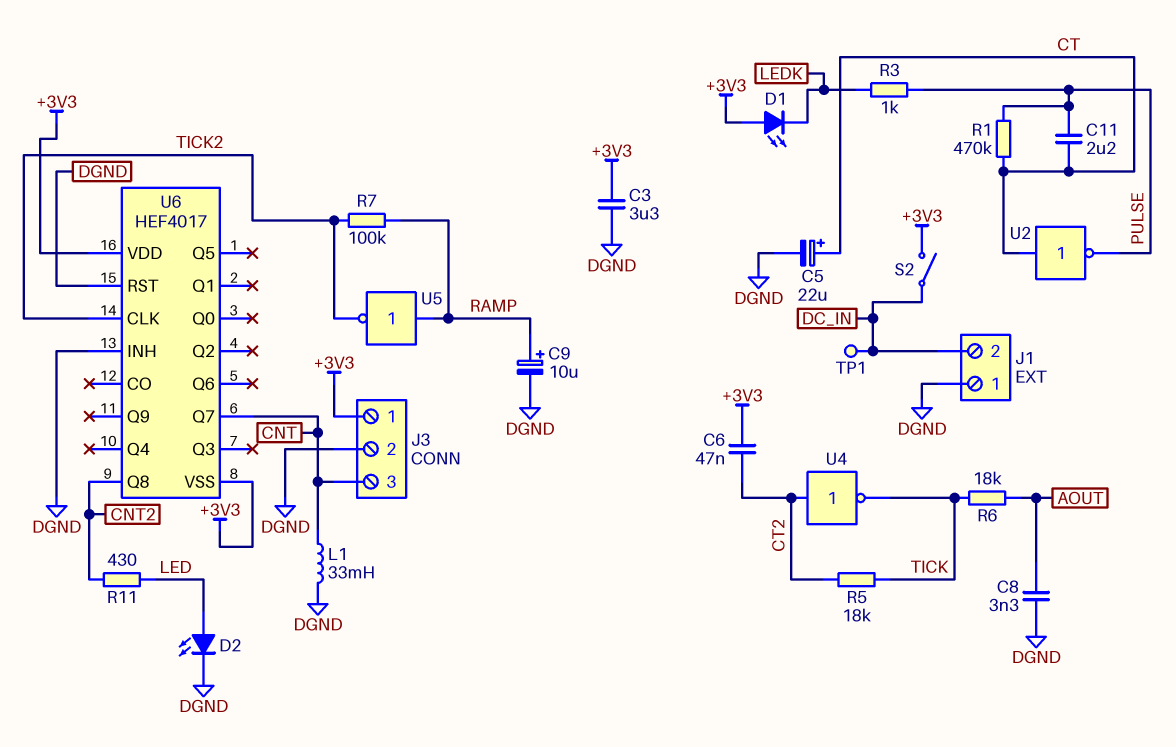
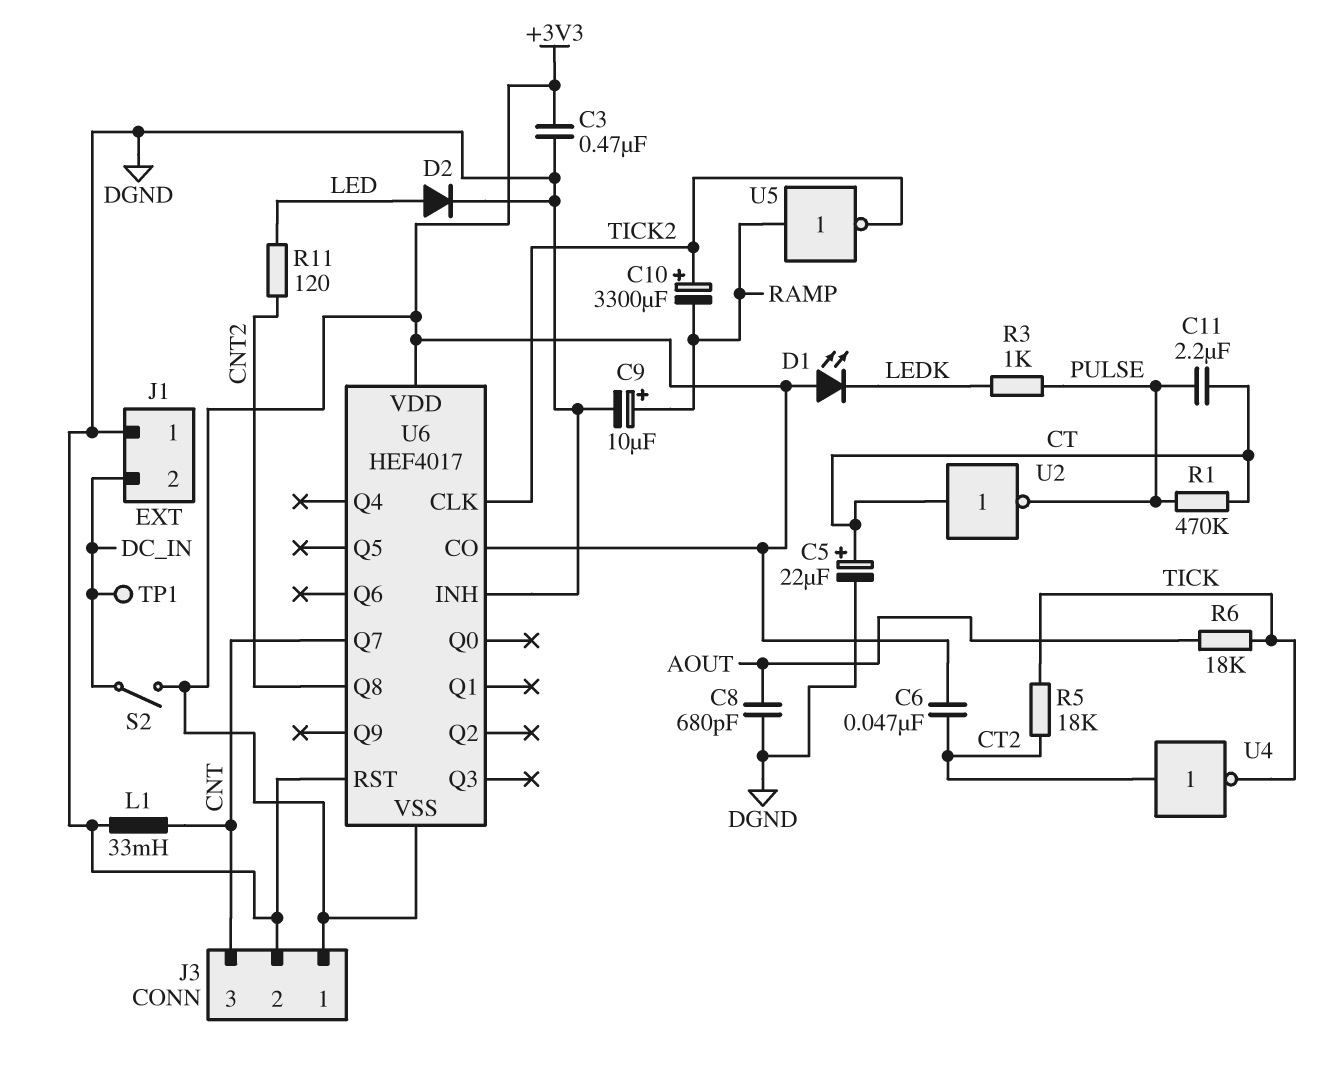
C3: 3.3uF (+3V3, DGND) -> 470nF (+3V3, DGND)
C8: 3.3nF (AOUT, DGND) -> 680pF (AOUT, DGND)
C10: none -> 3300uF (plus TICK2, minus RAMP)
D2: LED (A LED, K DGND) -> diode (A LED, K DGND)
R7: 100k (RAMP, TICK2) -> none
R11: 430 (CNT2, LED) -> 120 (CNT2, LED)
U6 pin CO: none -> +3V3

